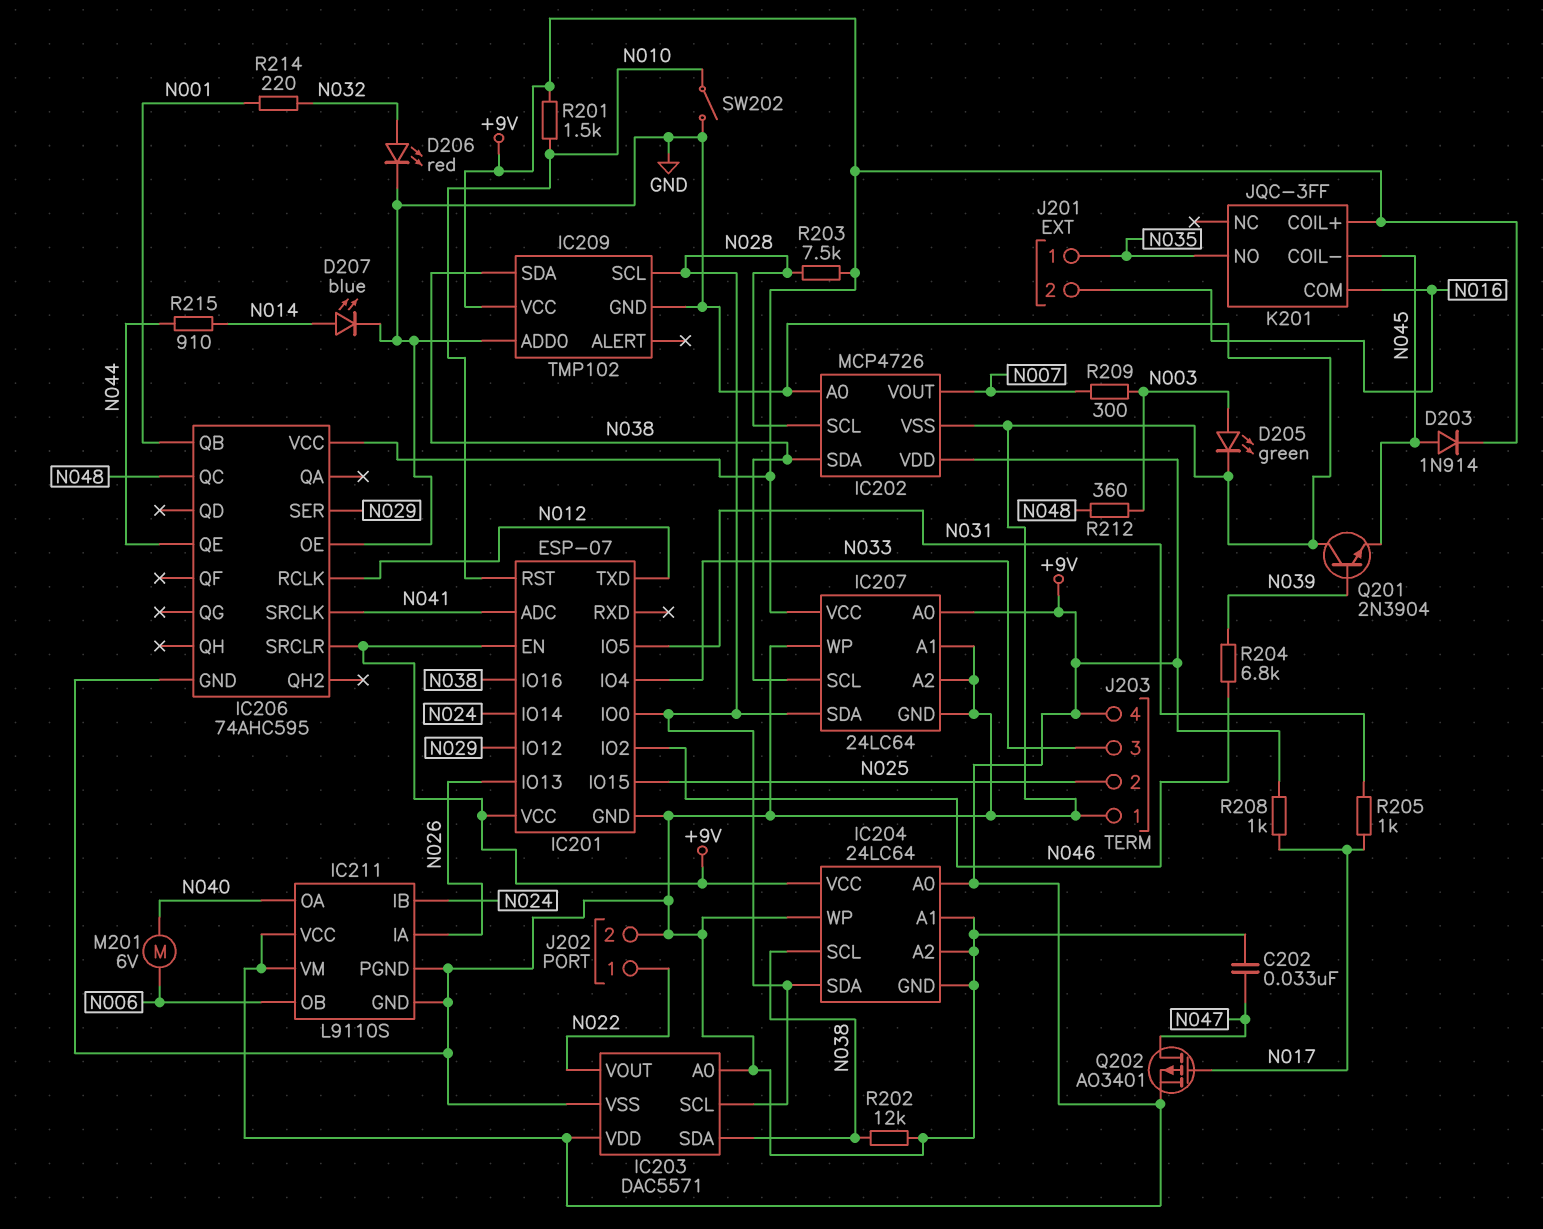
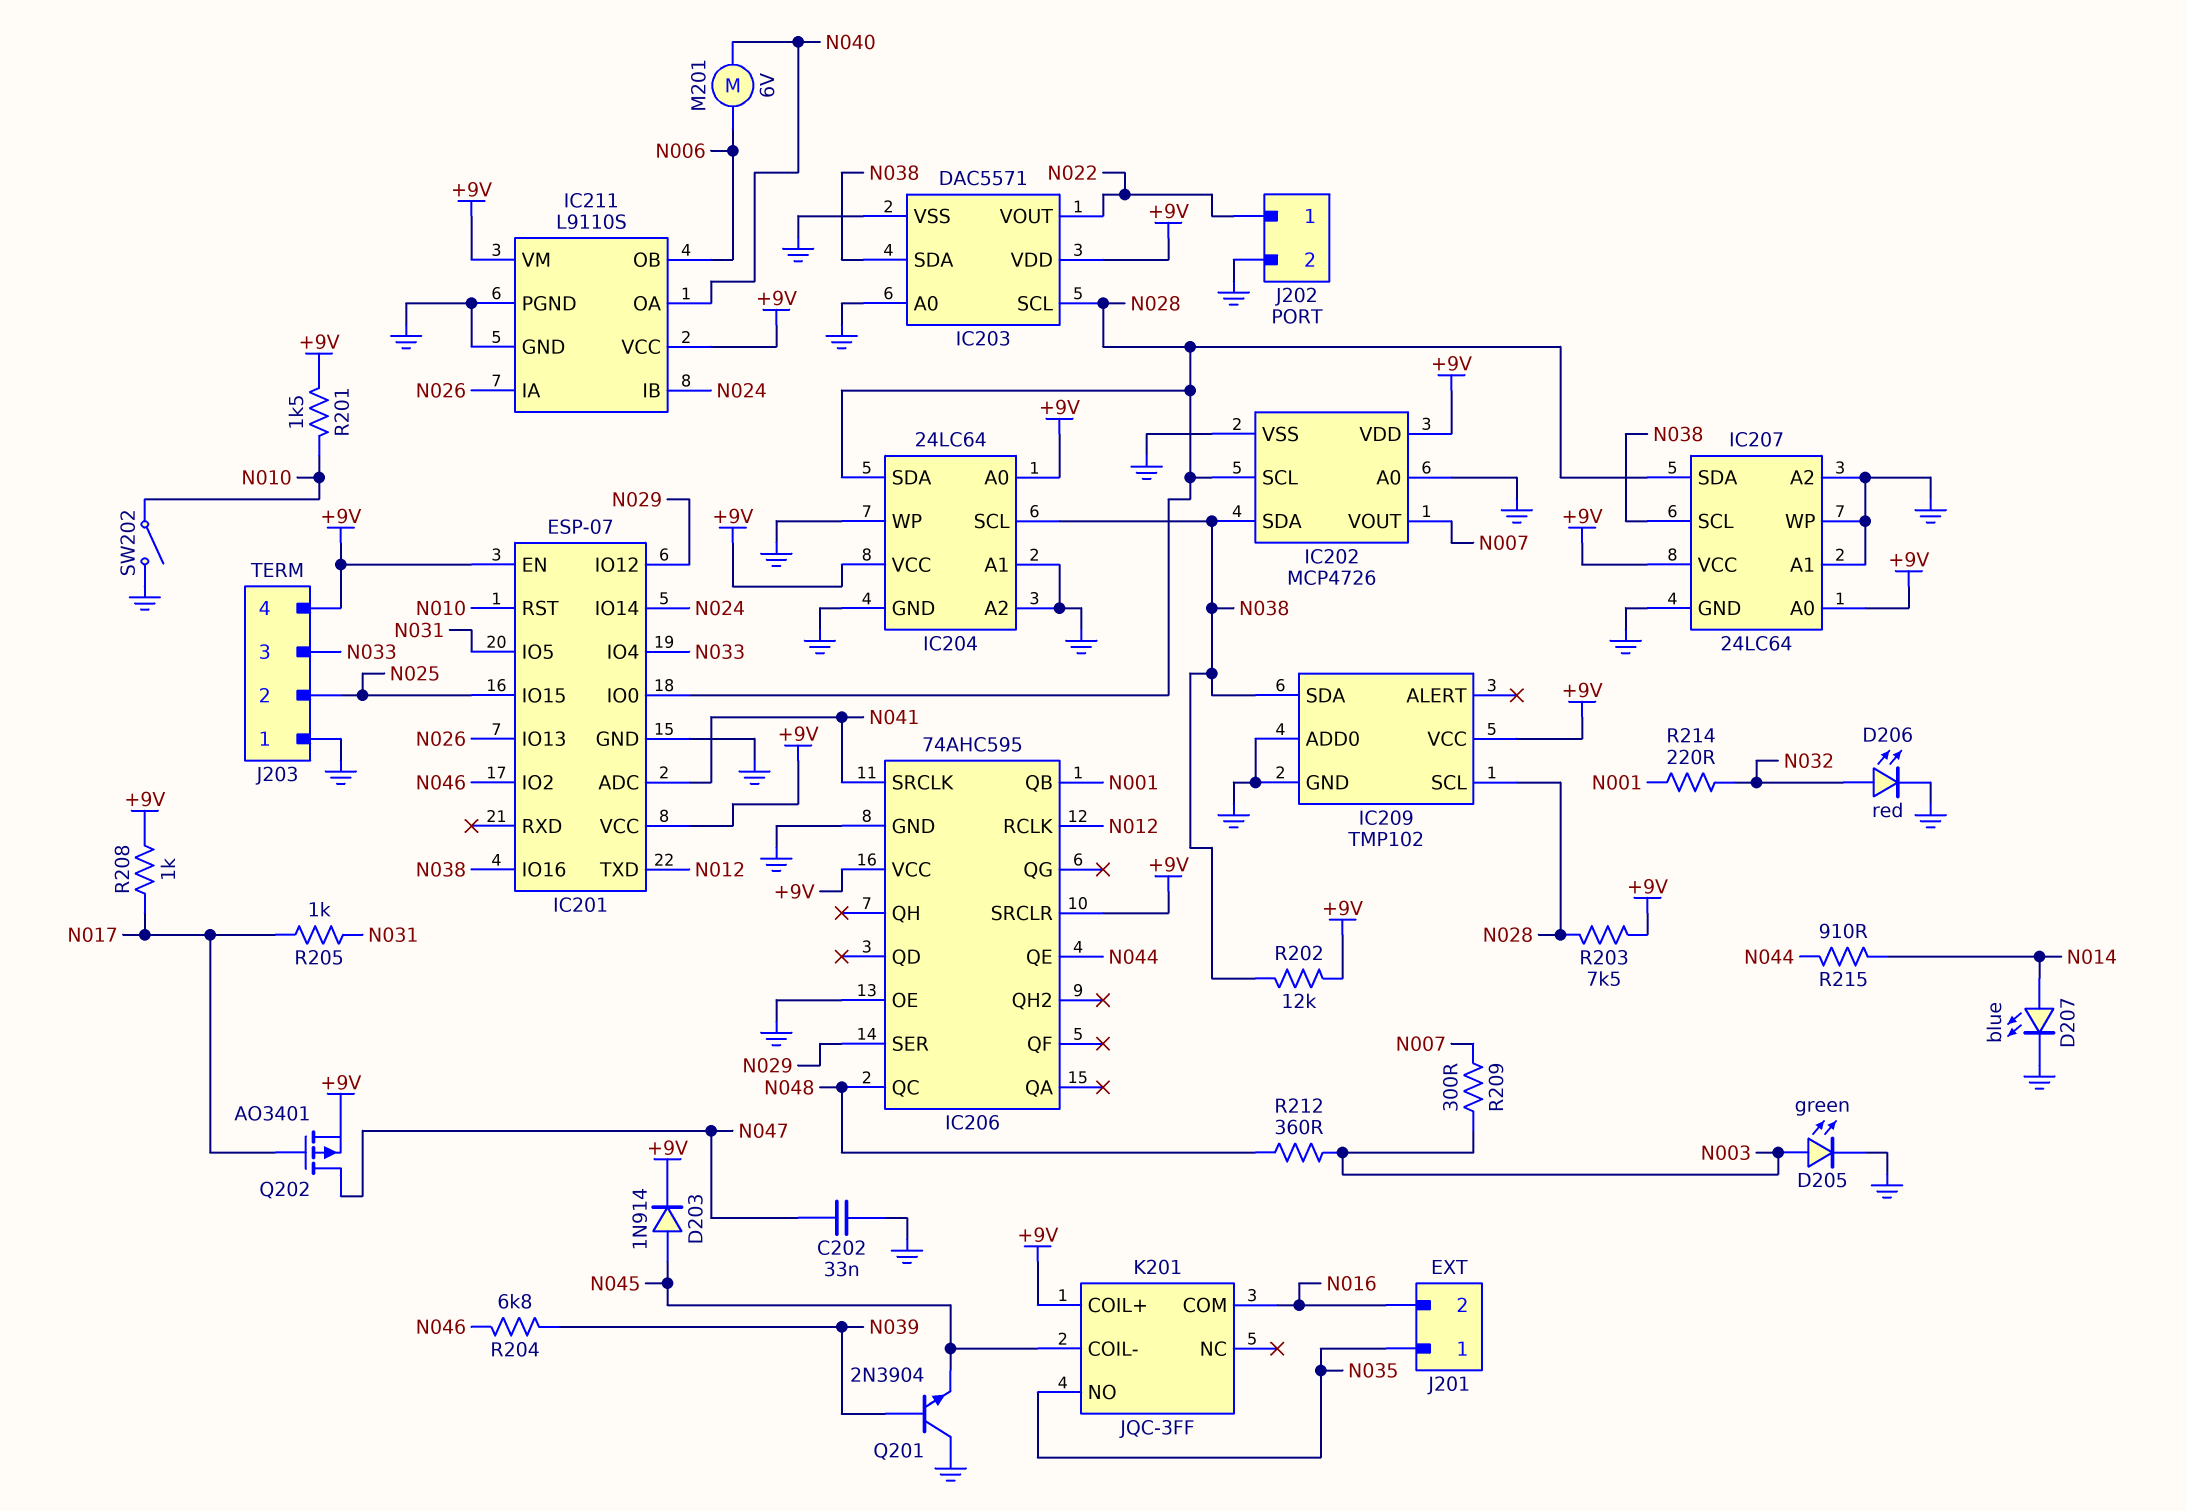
R202: 12k (GND, N038) -> 12k (+9V, N038)

